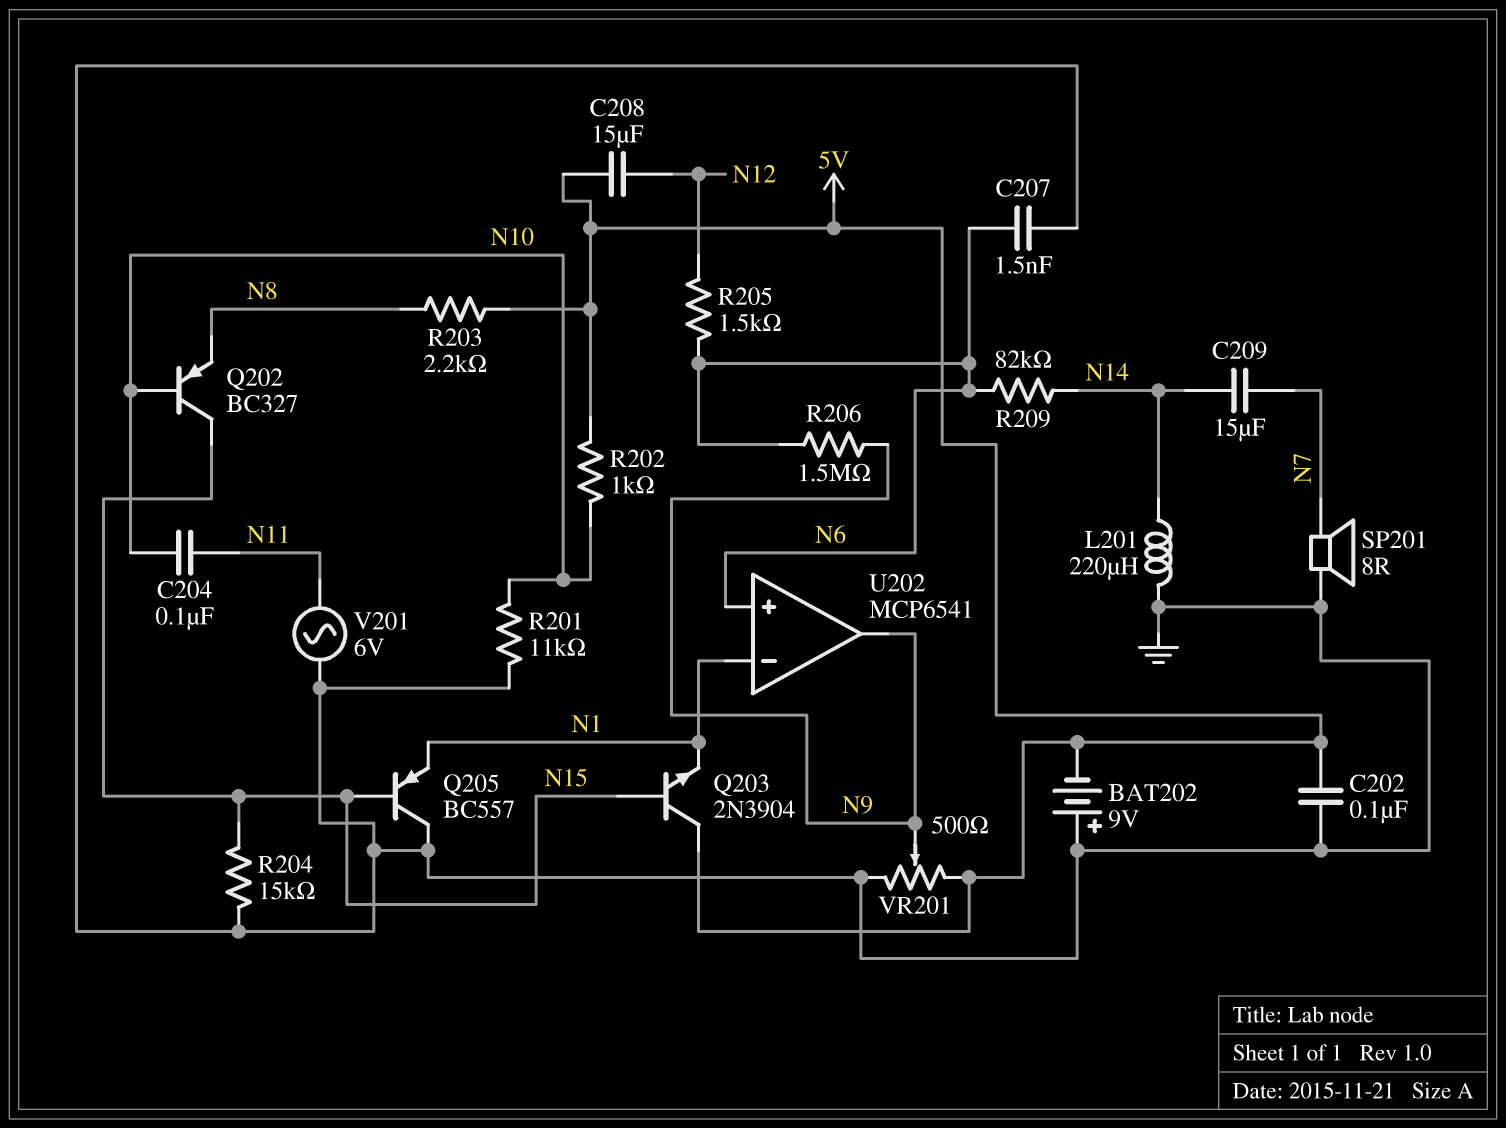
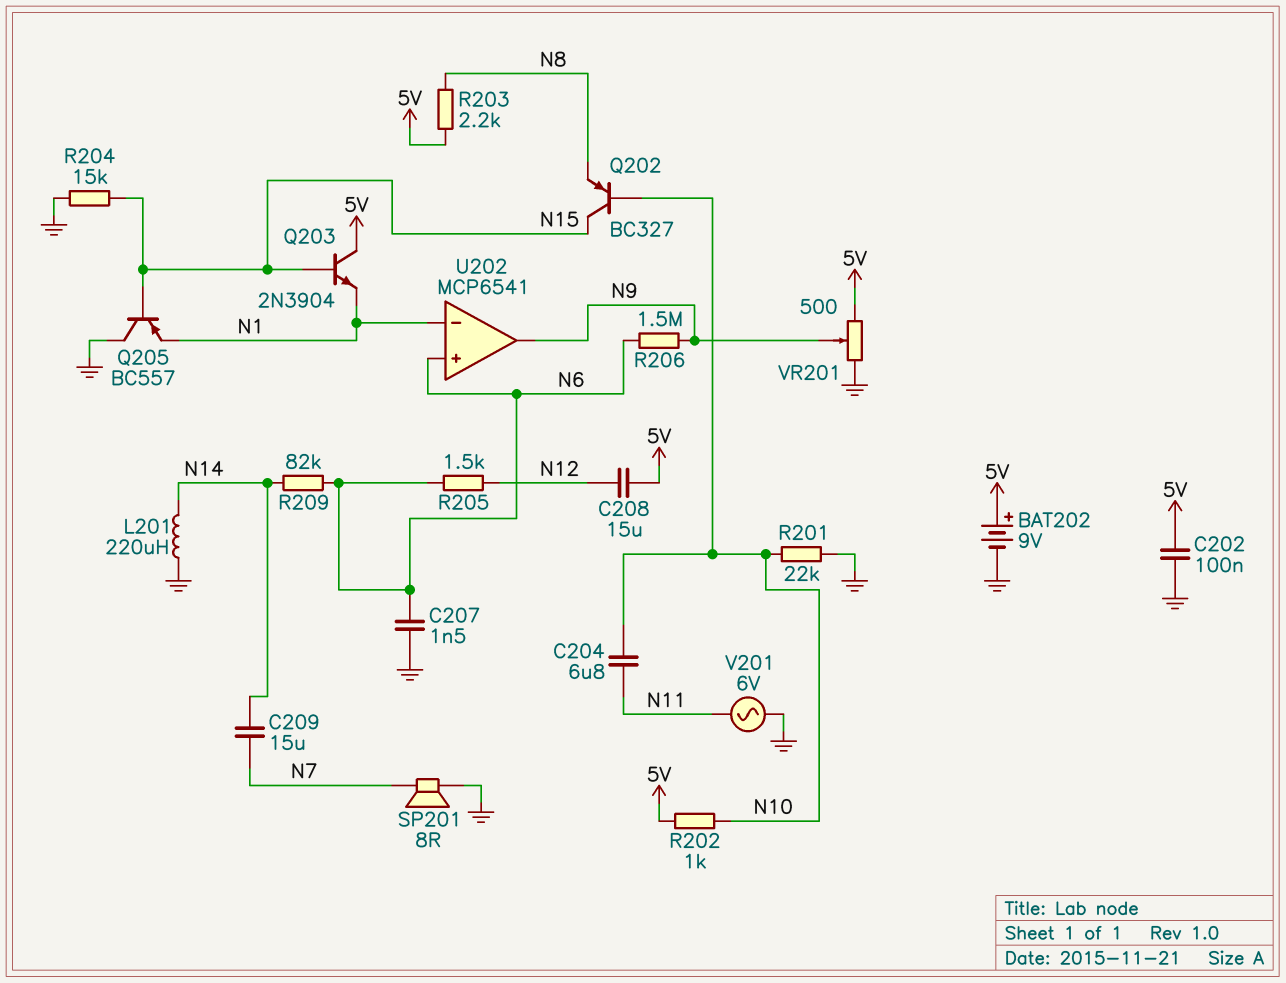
BAT202: 9V (plus GND, minus 5V) -> 9V (plus 5V, minus GND)
C204: 100nF (N10, N11) -> 6.8uF (N10, N11)
R201: 11k (GND, N10) -> 22k (GND, N10)

